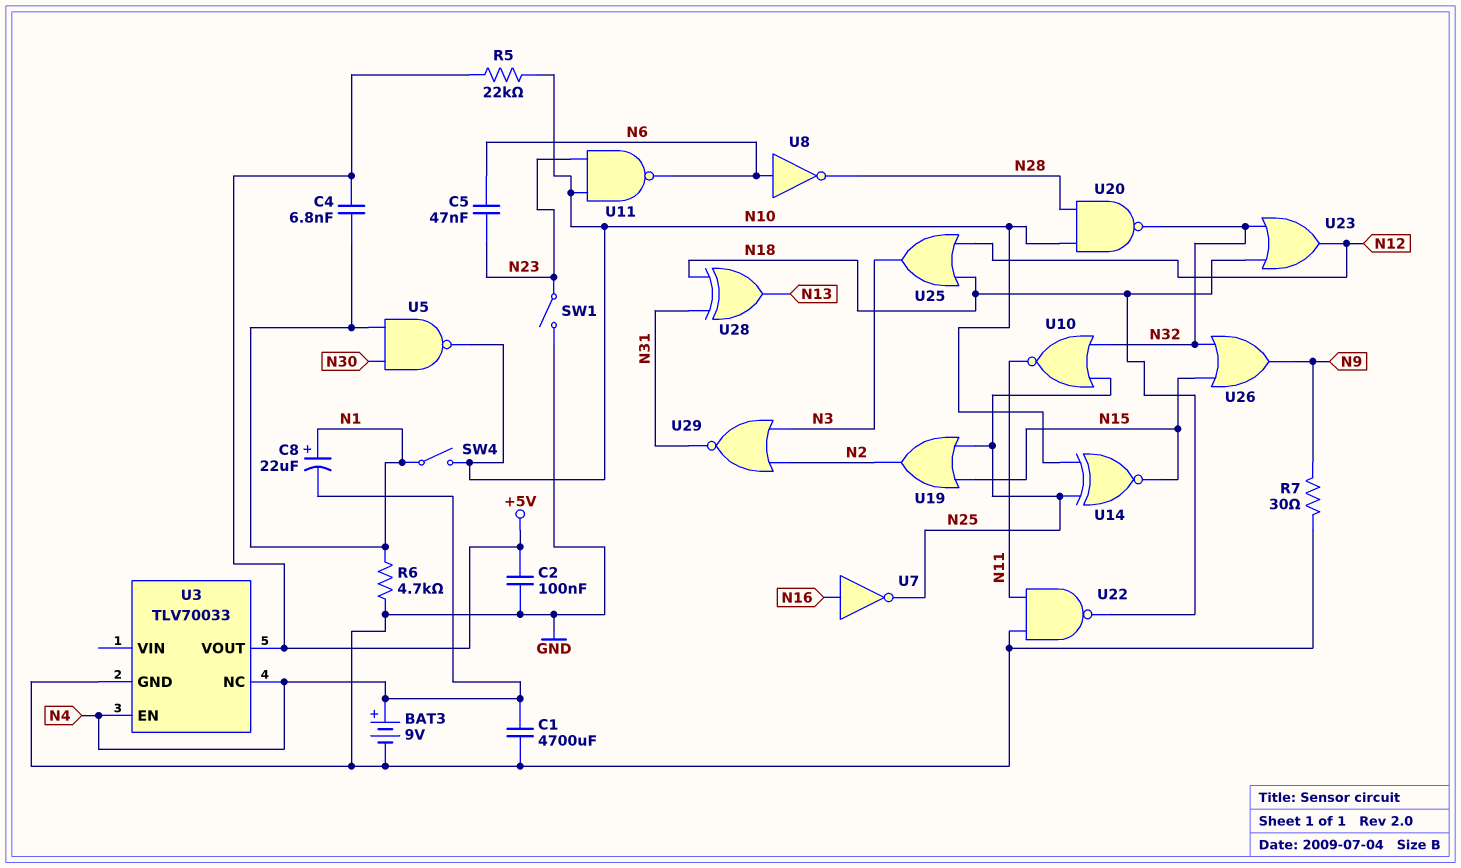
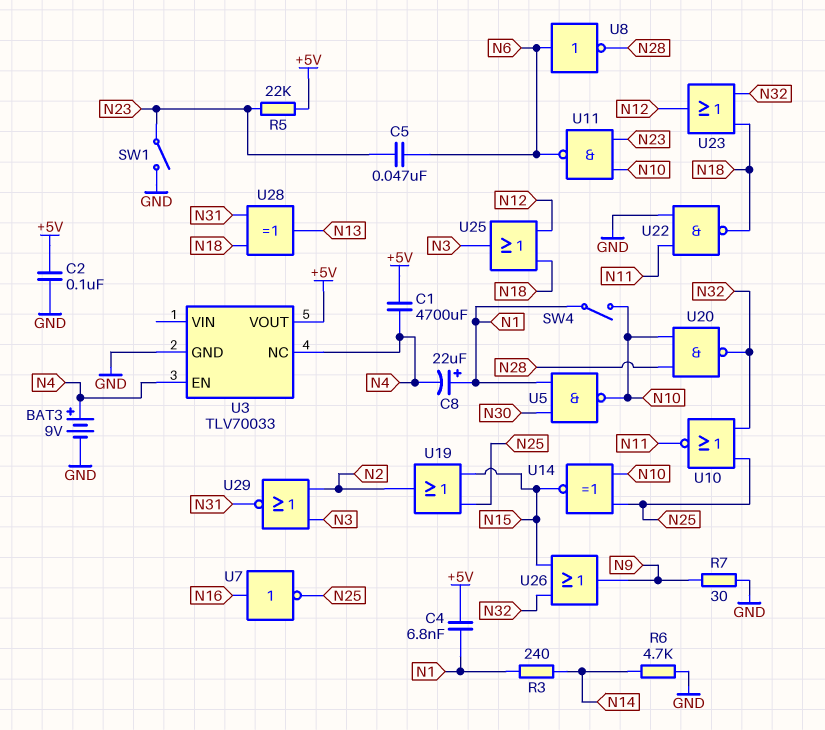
C1: 4700uF (GND, N4) -> 4700uF (+5V, N4)
R3: none -> 240 (N1, N14)
R5: 22k (+5V, N10) -> 22k (+5V, N23)
R6: 4.7k (GND, N1) -> 4.7k (GND, N14)

